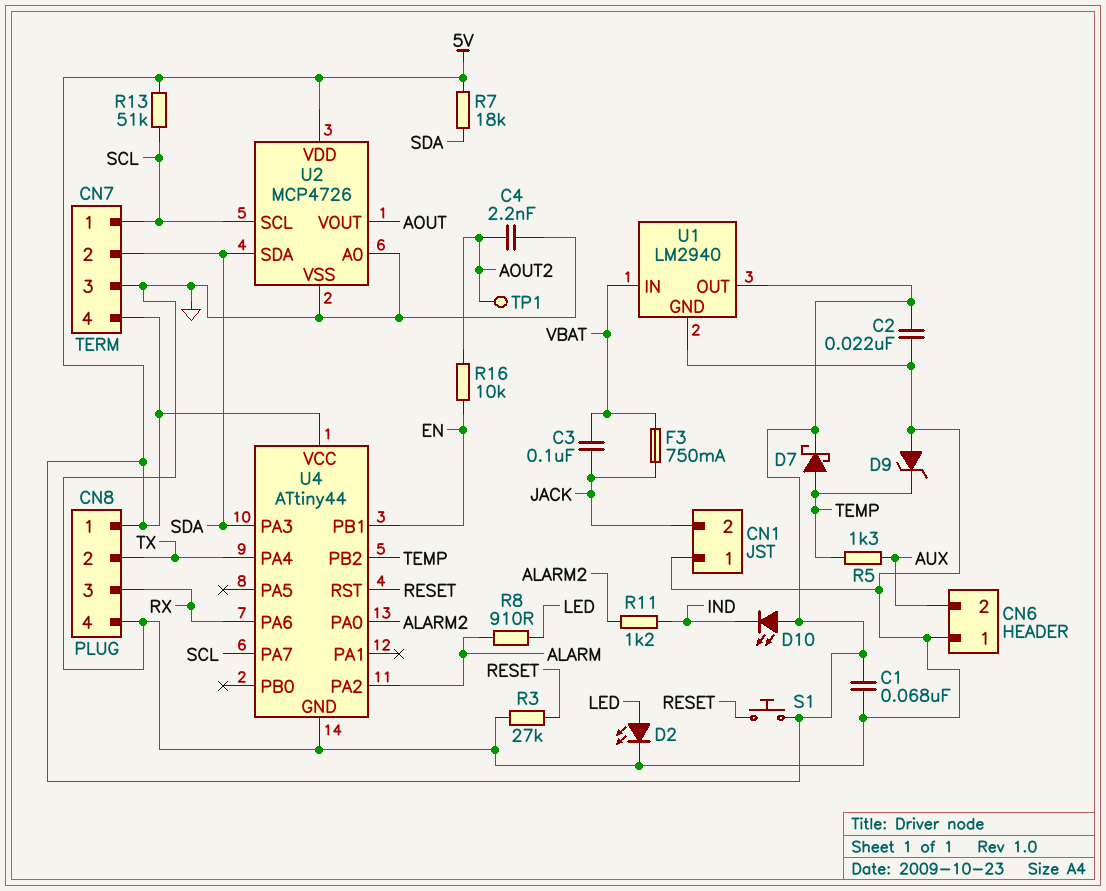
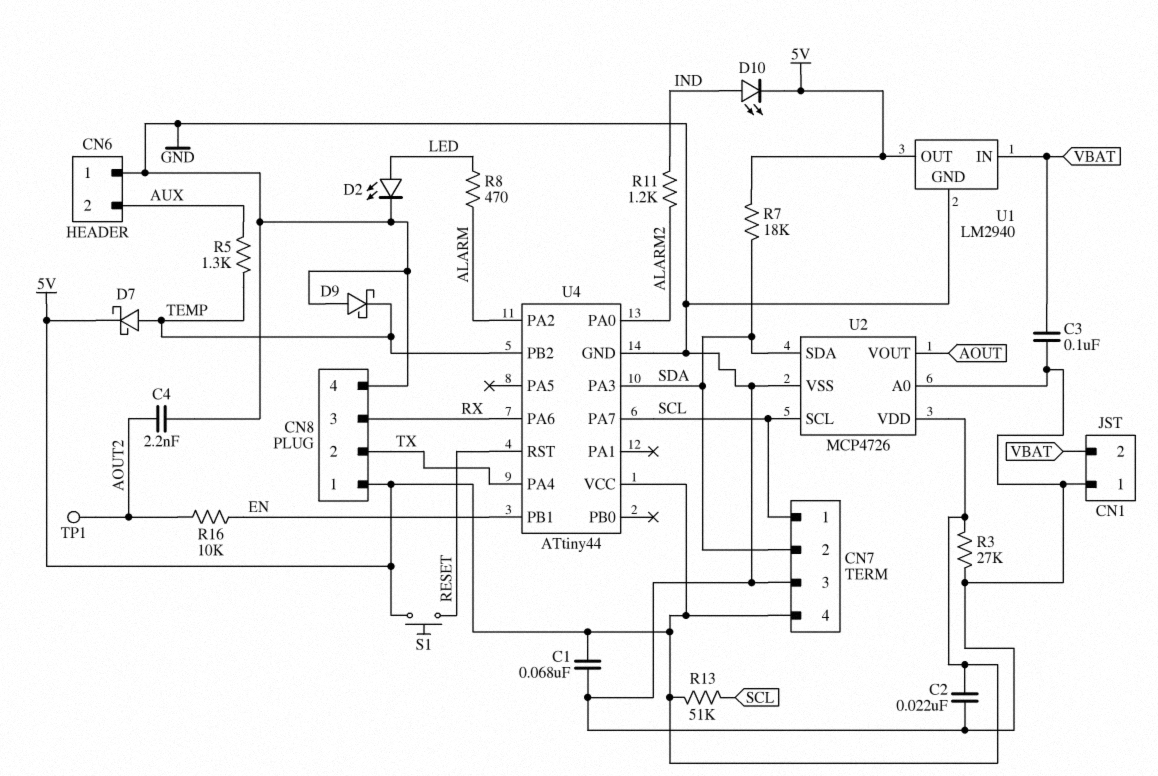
C3: 100nF (JACK, VBAT) -> 100nF (GND, VBAT)
CN1 pin 2: JACK -> VBAT
D9: zener (A GND, K TEMP) -> schottky (A GND, K TEMP)
D10: LED (A 5V, K IND) -> LED (A IND, K 5V)
F3: 750mA (JACK, VBAT) -> none
R3: 27k (GND, RESET) -> 27k (5V, GND)
R8: 910 (ALARM, LED) -> 470 (ALARM, LED)

